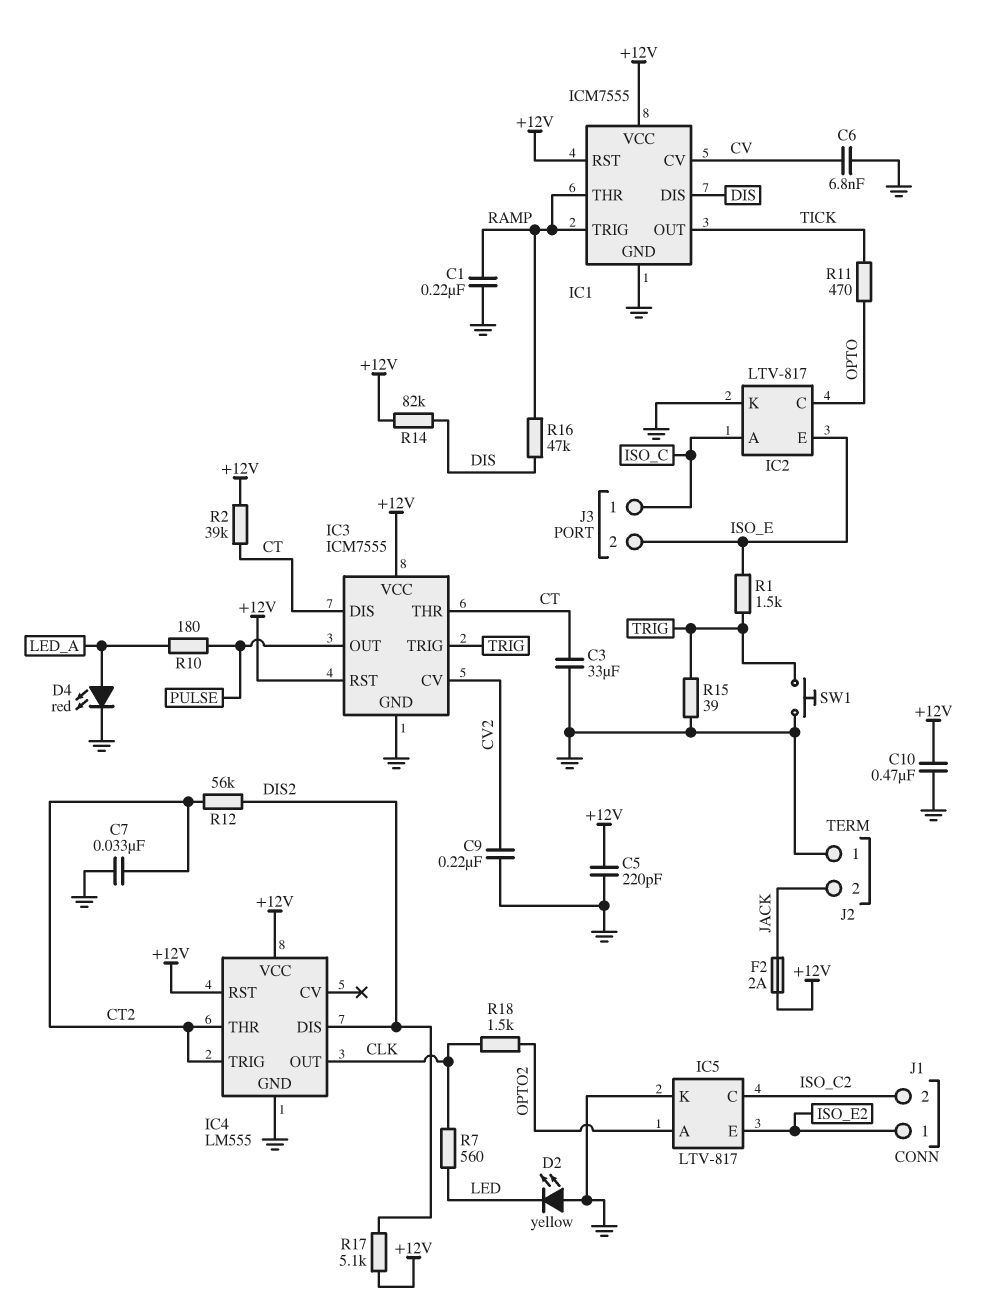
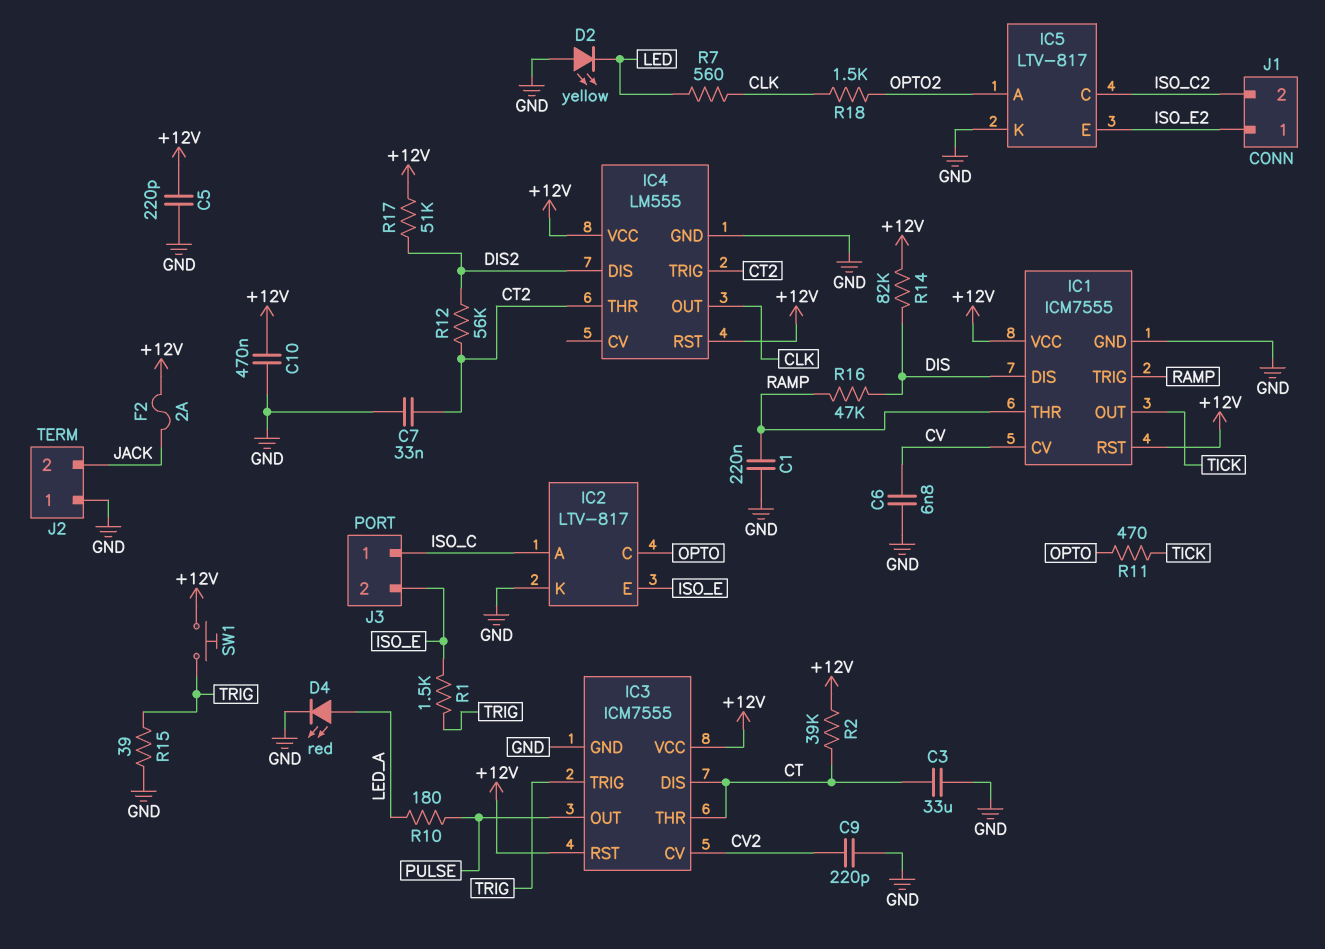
C9: 220nF (CV2, GND) -> 220pF (CV2, GND)
R17: 5.1k (+12V, DIS2) -> 51k (+12V, DIS2)
SW1: button (GND, TRIG) -> button (+12V, TRIG)

